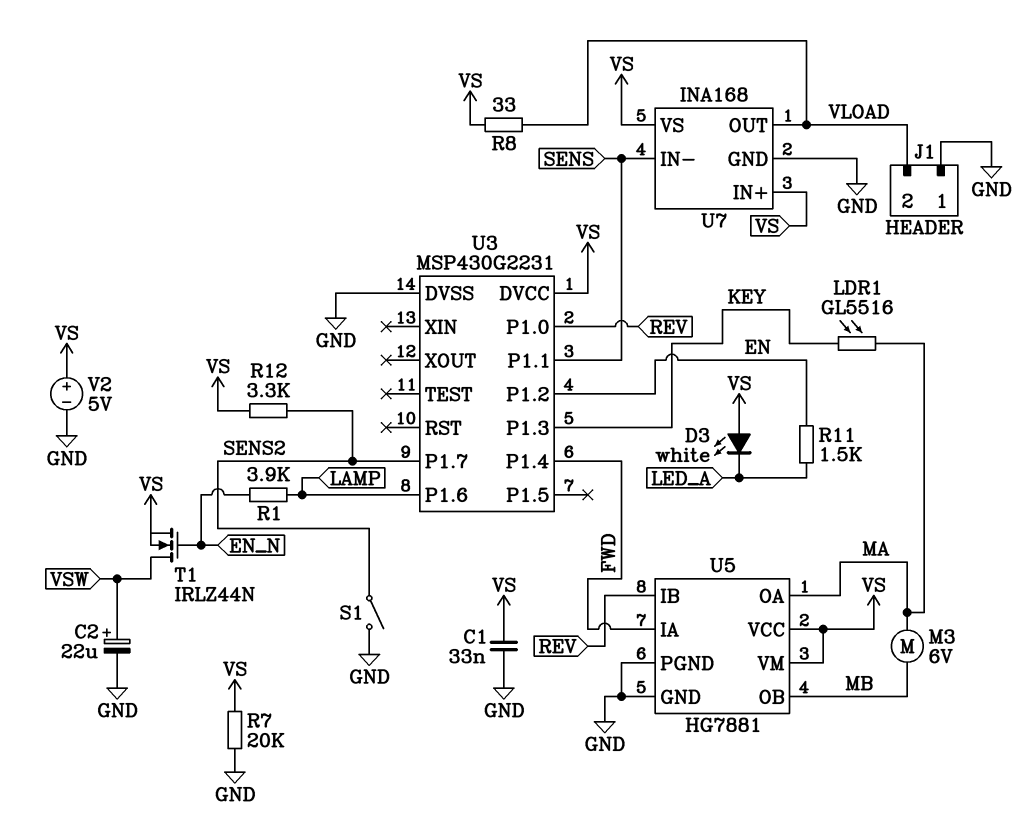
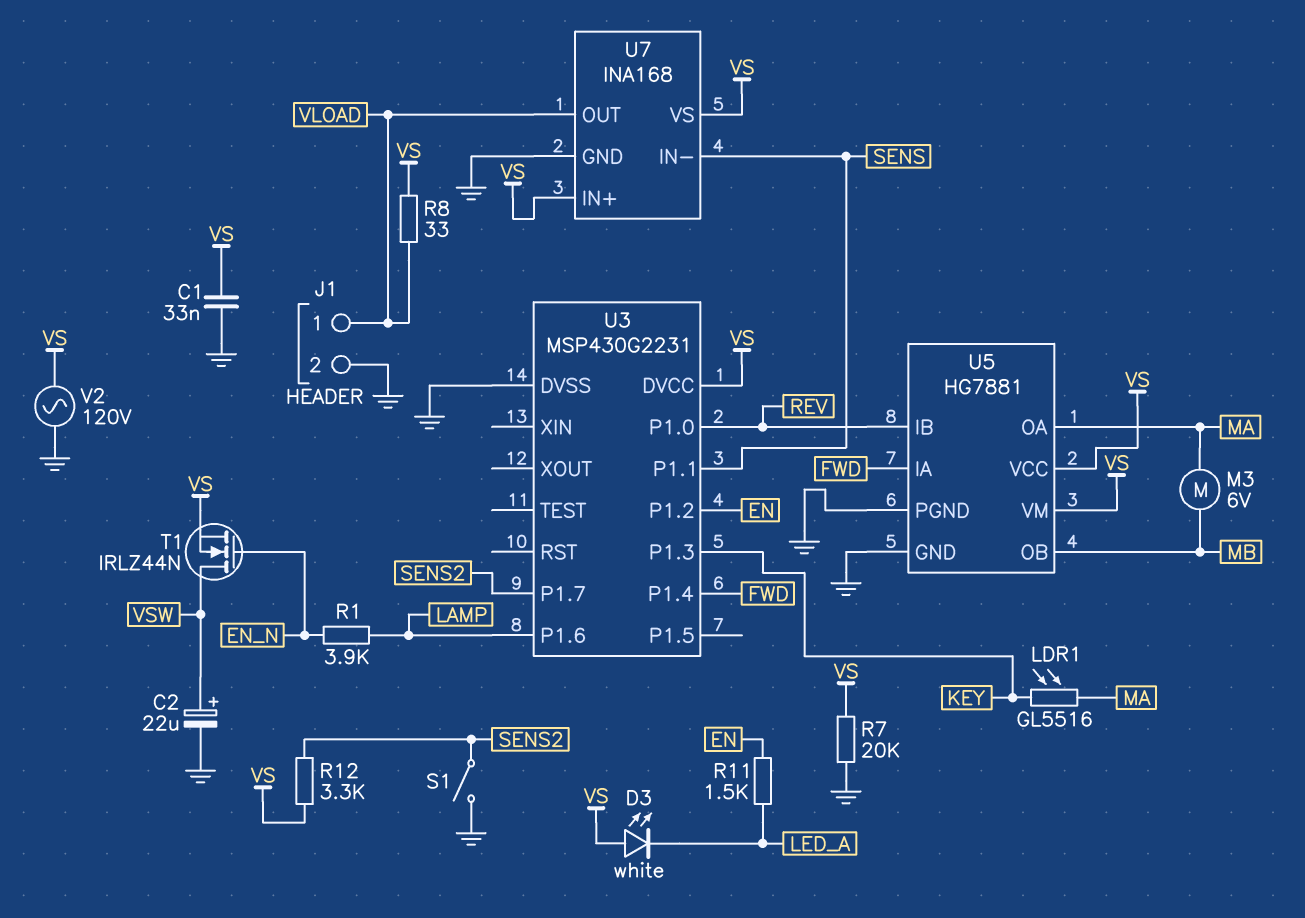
J1 pin 1: GND -> VLOAD
J1 pin 2: VLOAD -> GND
V2: 5V (plus VS, minus GND) -> AC 120V (GND, VS)

